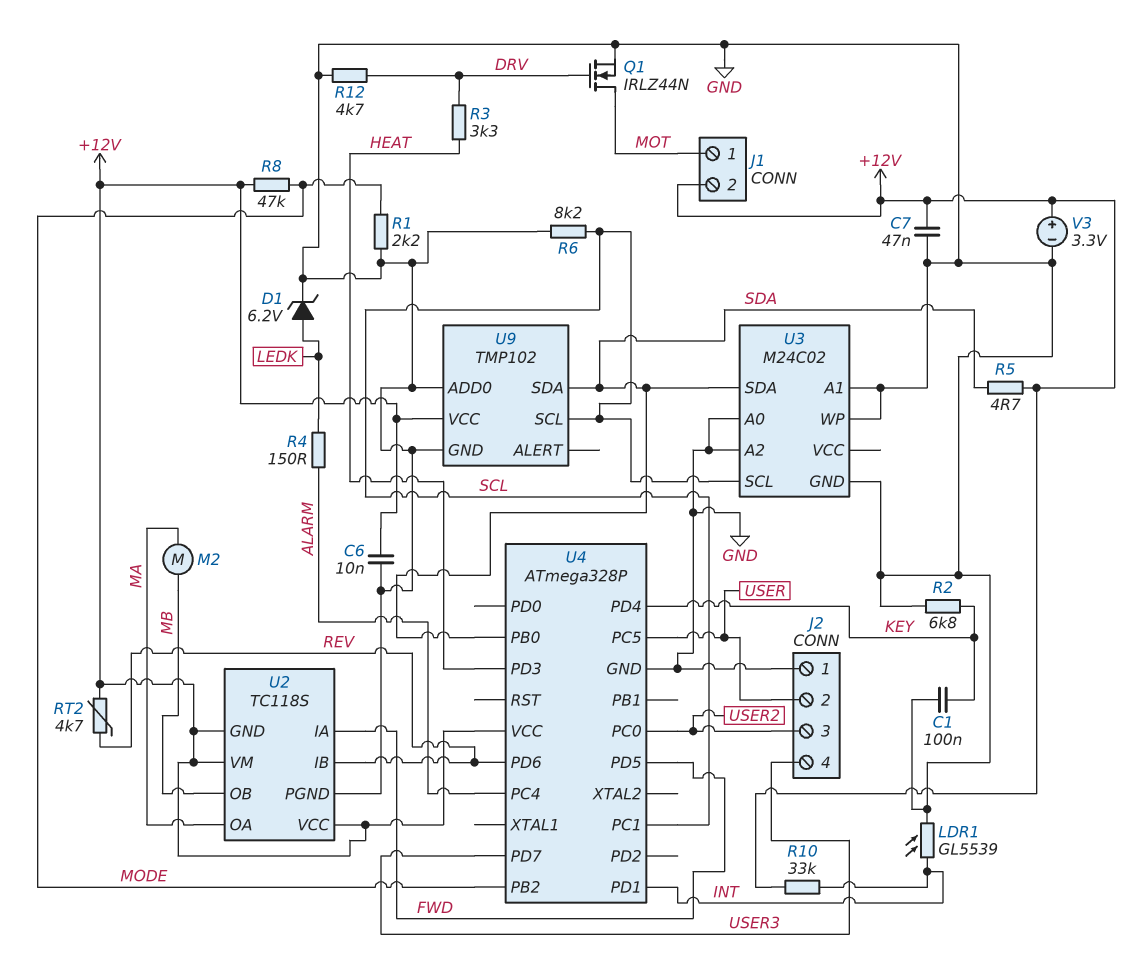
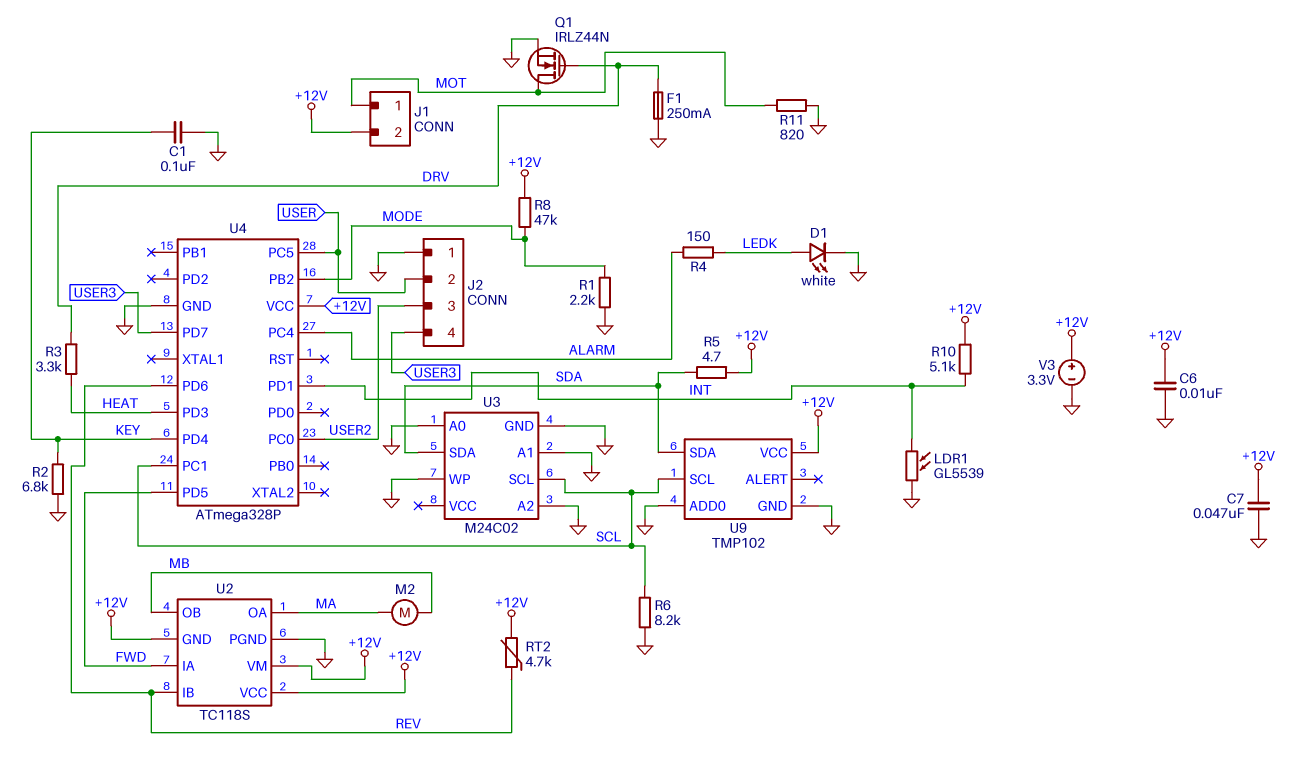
D1: zener 6.2V (A LEDK, K GND) -> LED white (A LEDK, K GND)
F1: none -> 250mA (DRV, GND)
R10: 33k (+12V, INT) -> 5.1k (+12V, INT)
R11: none -> 820 (GND, MOT)
R12: 4.7k (DRV, GND) -> none
U4 pin PB0: SDA -> none

